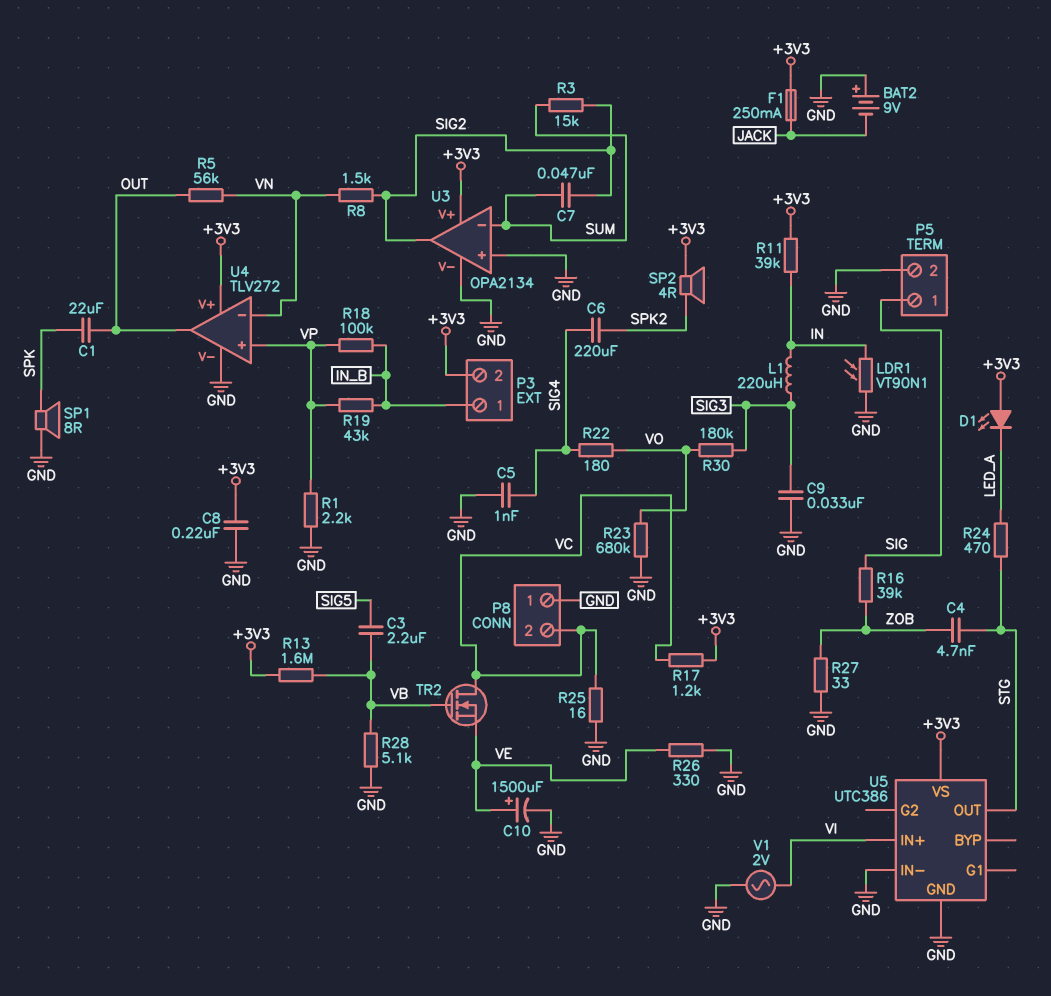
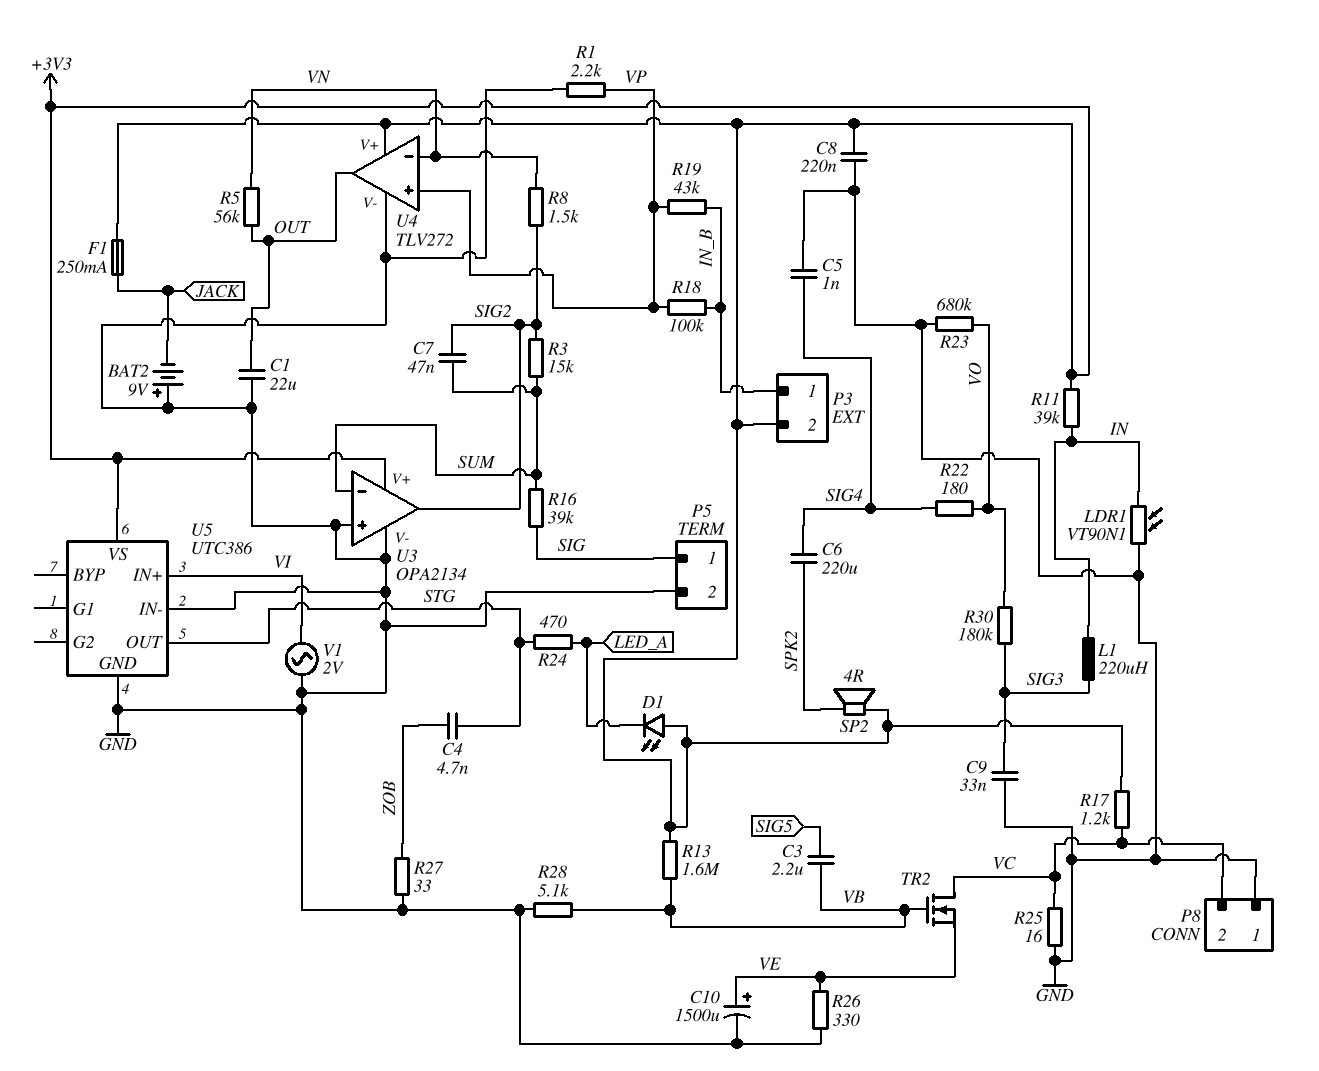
C1: 22uF (OUT, SPK) -> 22uF (GND, OUT)
R16: 39k (SIG, ZOB) -> 39k (SIG, SUM)
SP1: speaker 8R (GND, SPK) -> none

